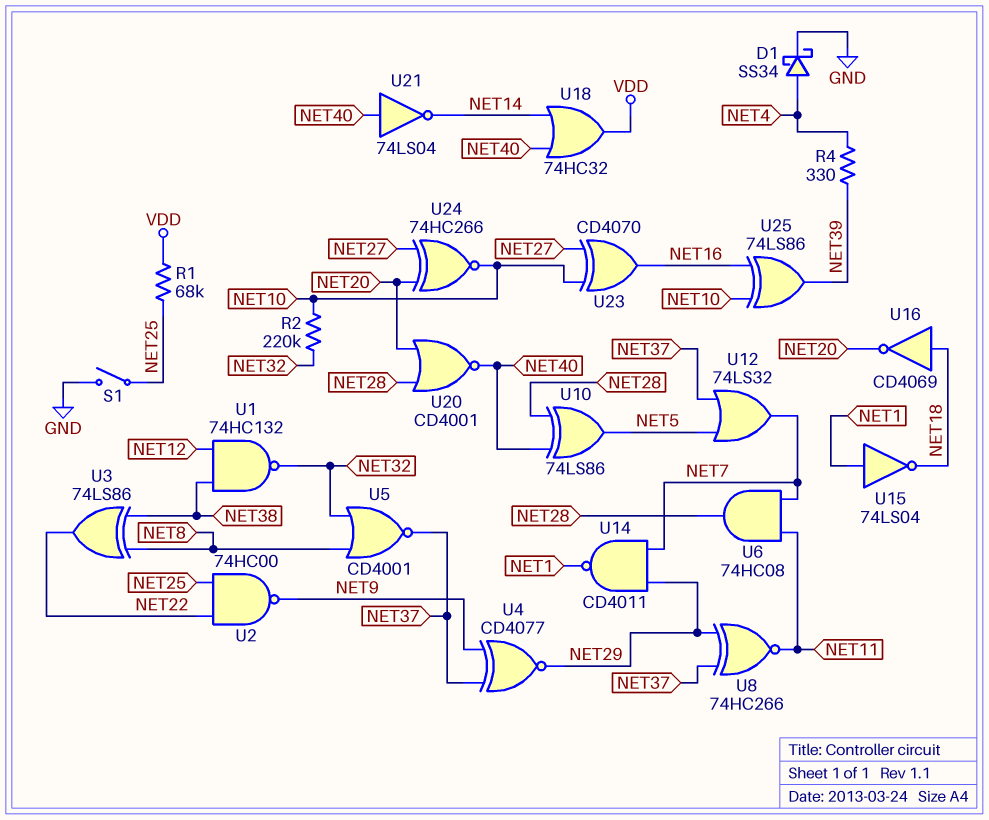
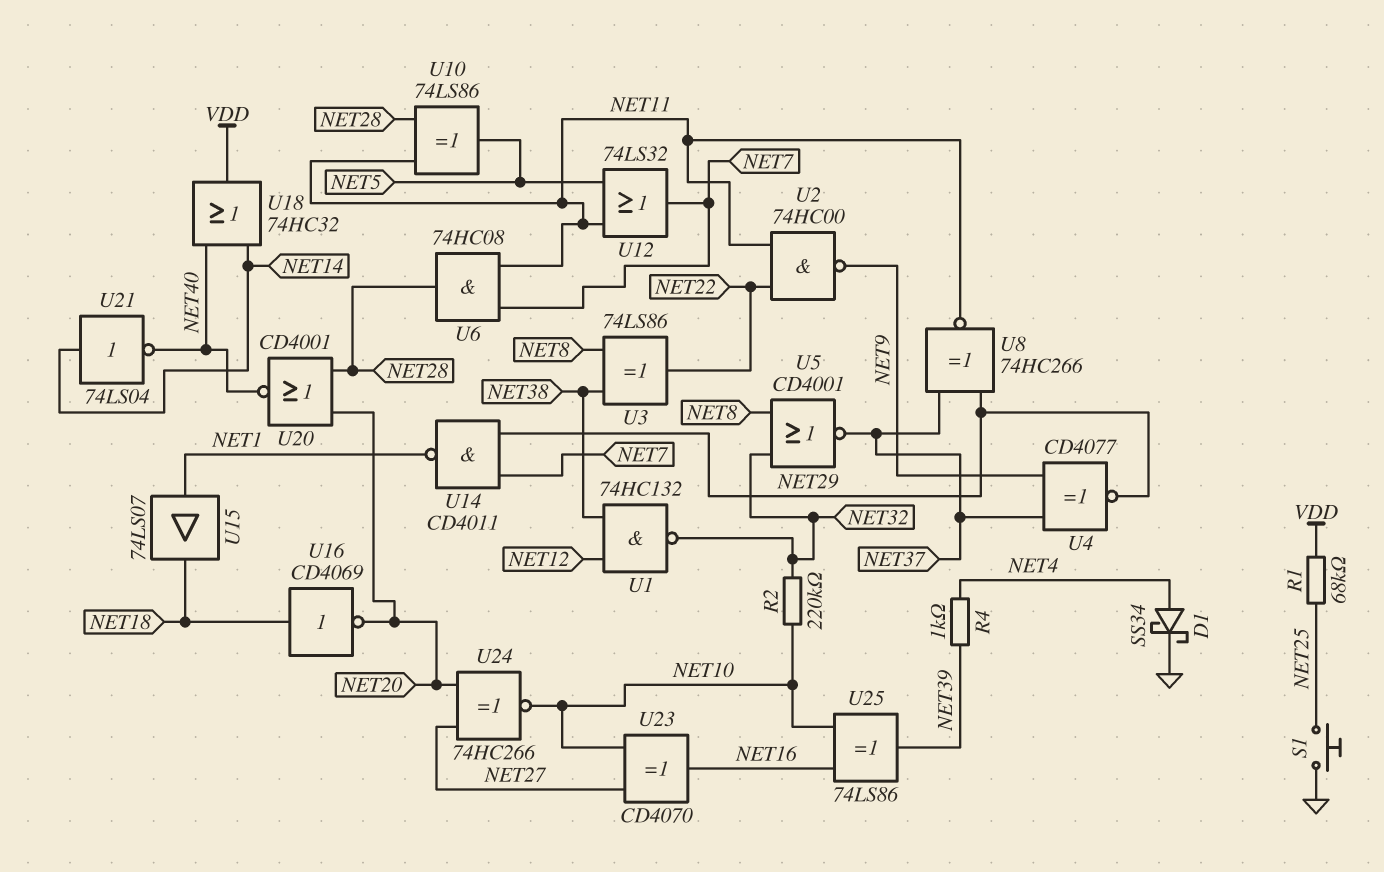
R4: 330 (NET4, NET39) -> 1k (NET4, NET39)
S1: switch (GND, NET25) -> button (GND, NET25)
U2: NAND 74HC00 (in NET22, in NET25, out NET9) -> NAND 74HC00 (in NET11, in NET22, out NET9)
U10: XOR 74LS86 (in NET28, in NET40, out NET5) -> XOR 74LS86 (in NET11, in NET28, out NET5)
U12: OR 74LS32 (in NET5, in NET37, out NET7) -> OR 74LS32 (in NET5, in NET11, out NET7)
U15: NOT 74LS04 (in NET1, out NET18) -> buffer 74LS07 (in NET1, out NET18)
U21: NOT 74LS04 (in NET40, out NET14) -> NOT 74LS04 (in NET14, out NET40)

